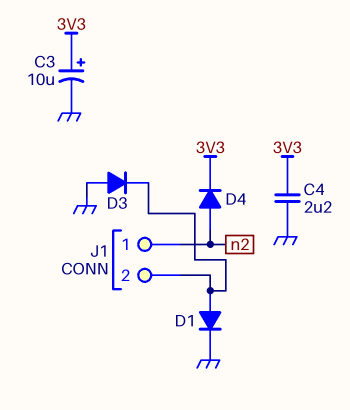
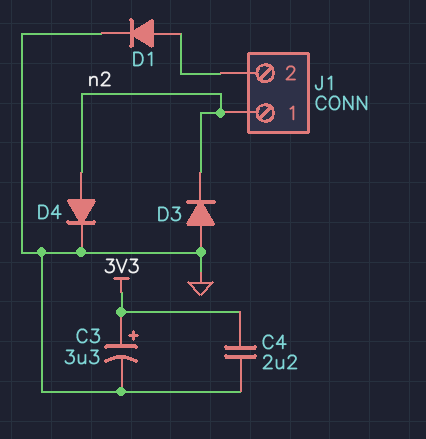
C3: 10uF (plus 3V3, minus GND) -> 3.3uF (plus 3V3, minus GND)
D3: diode (A GND, K J1/2) -> diode (A GND, K n2)
D4: diode (A n2, K 3V3) -> diode (A n2, K GND)

